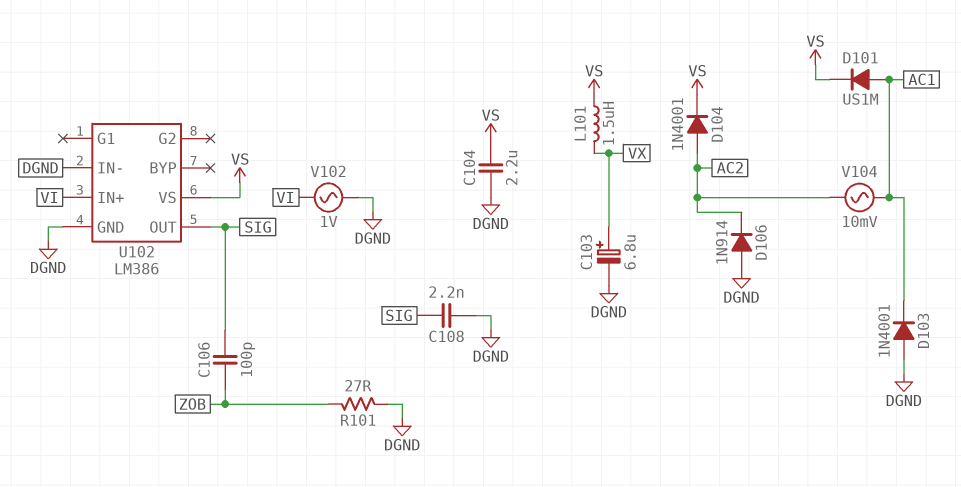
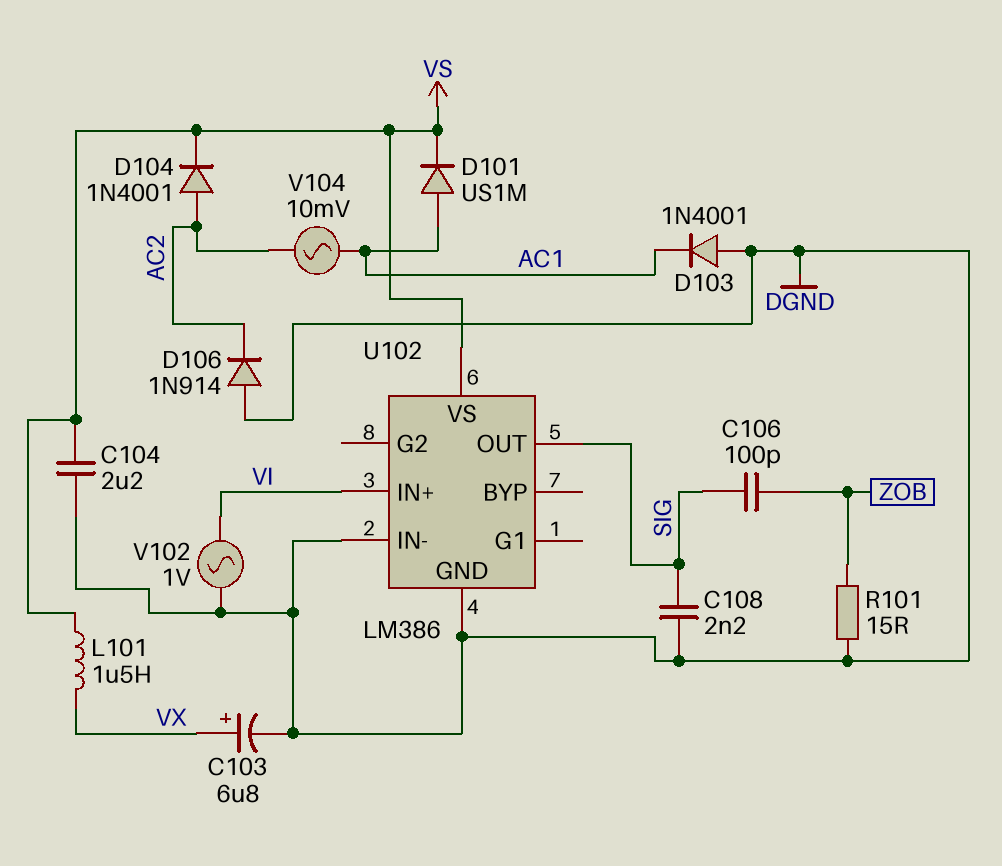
R101: 27 (DGND, ZOB) -> 15 (DGND, ZOB)

